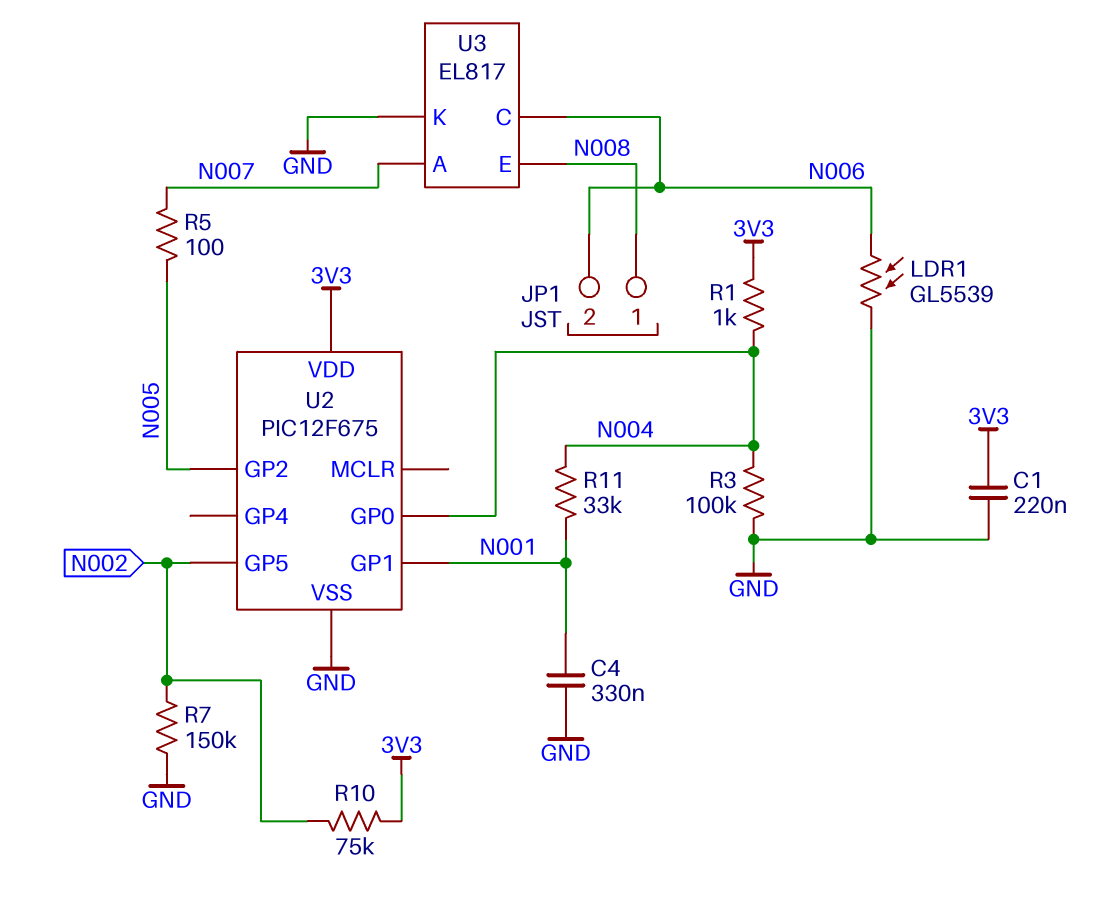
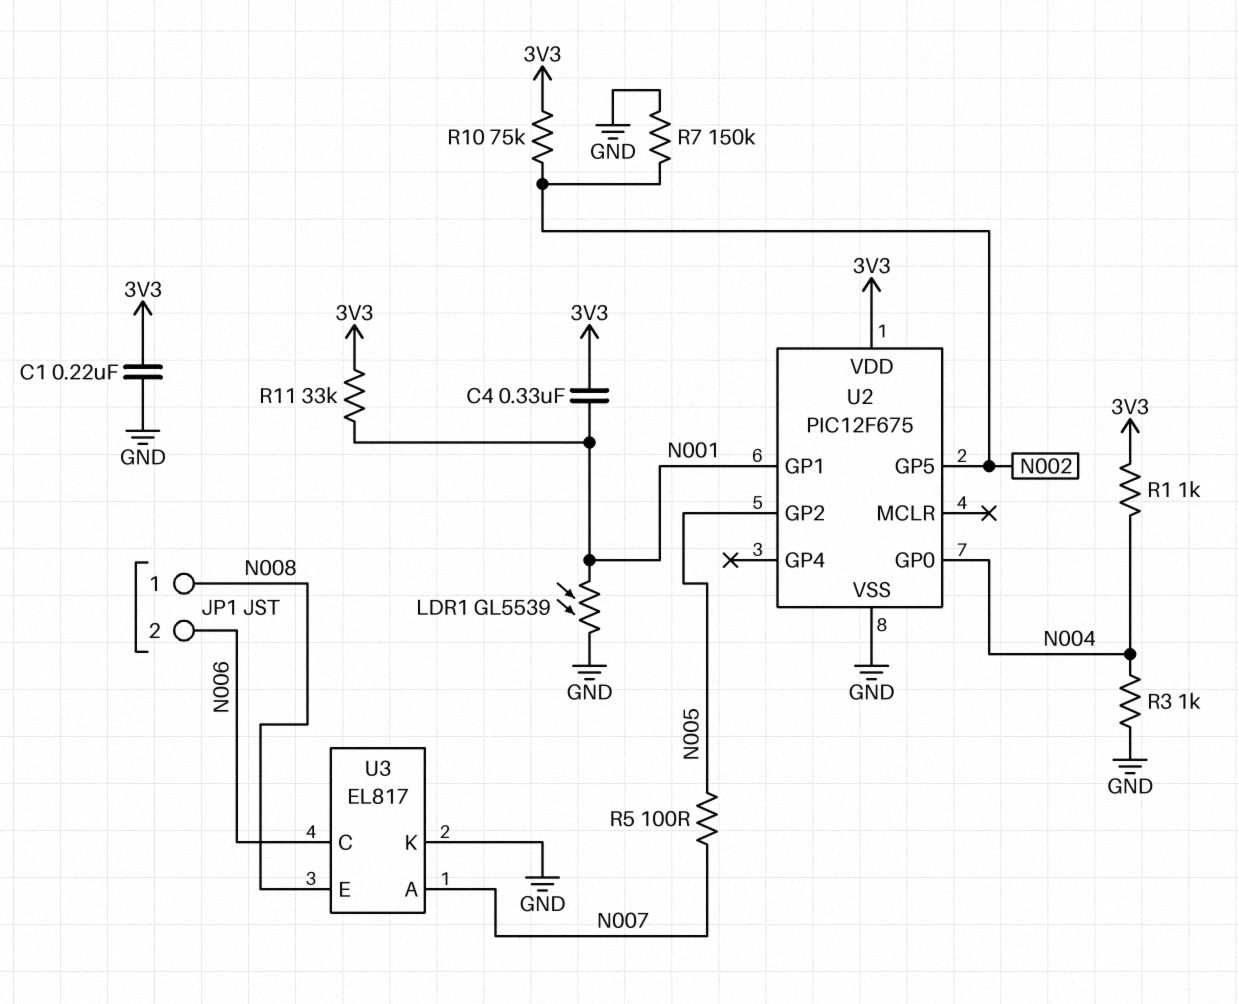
C4: 330nF (GND, N001) -> 330nF (3V3, N001)
LDR1: GL5539 (GND, N006) -> GL5539 (GND, N001)
R3: 100k (GND, N004) -> 1k (GND, N004)
R11: 33k (N001, N004) -> 33k (3V3, N001)

